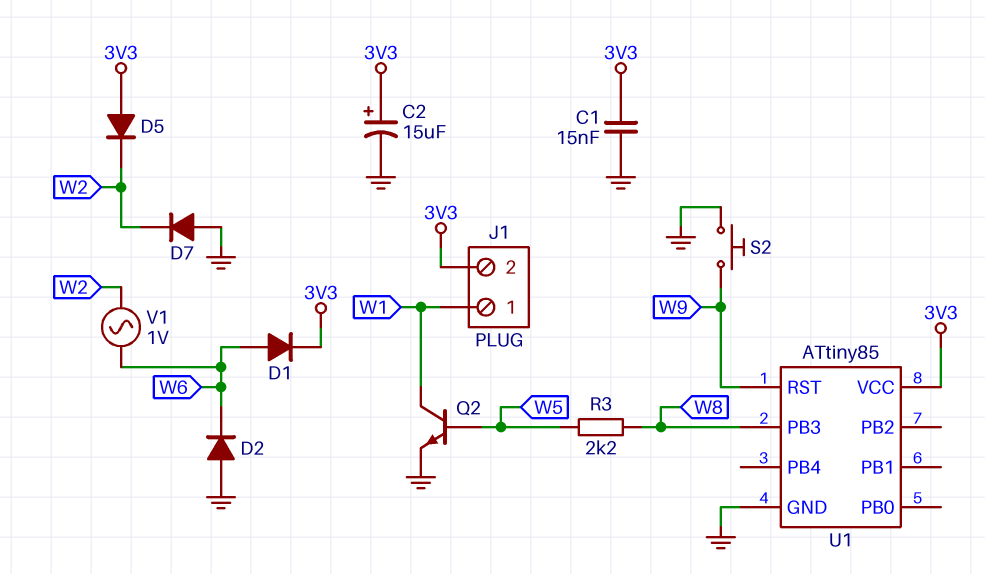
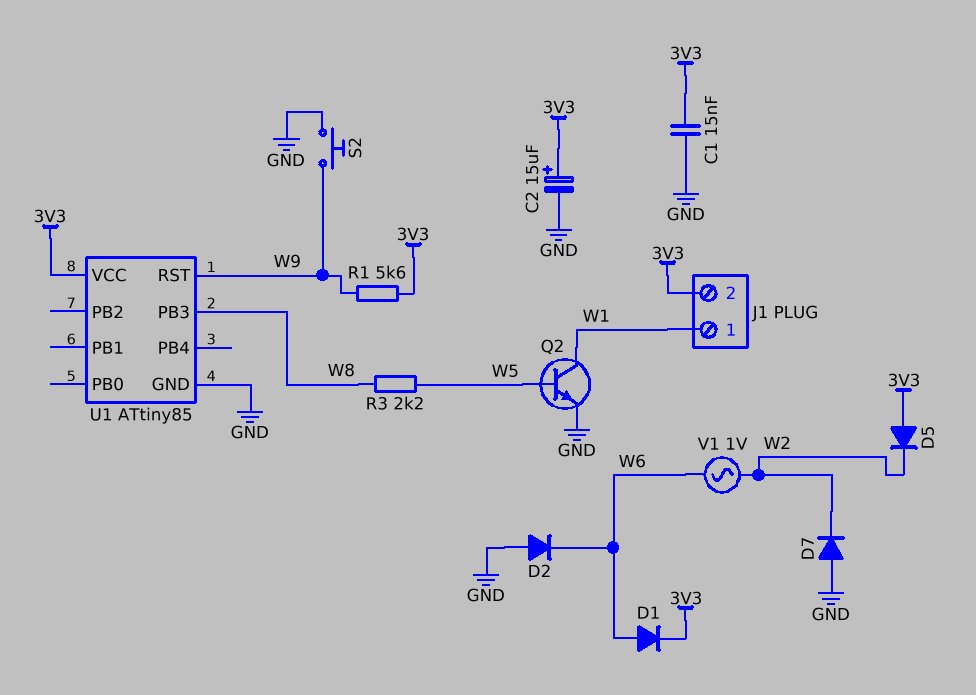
R1: none -> 5.6k (3V3, W9)

